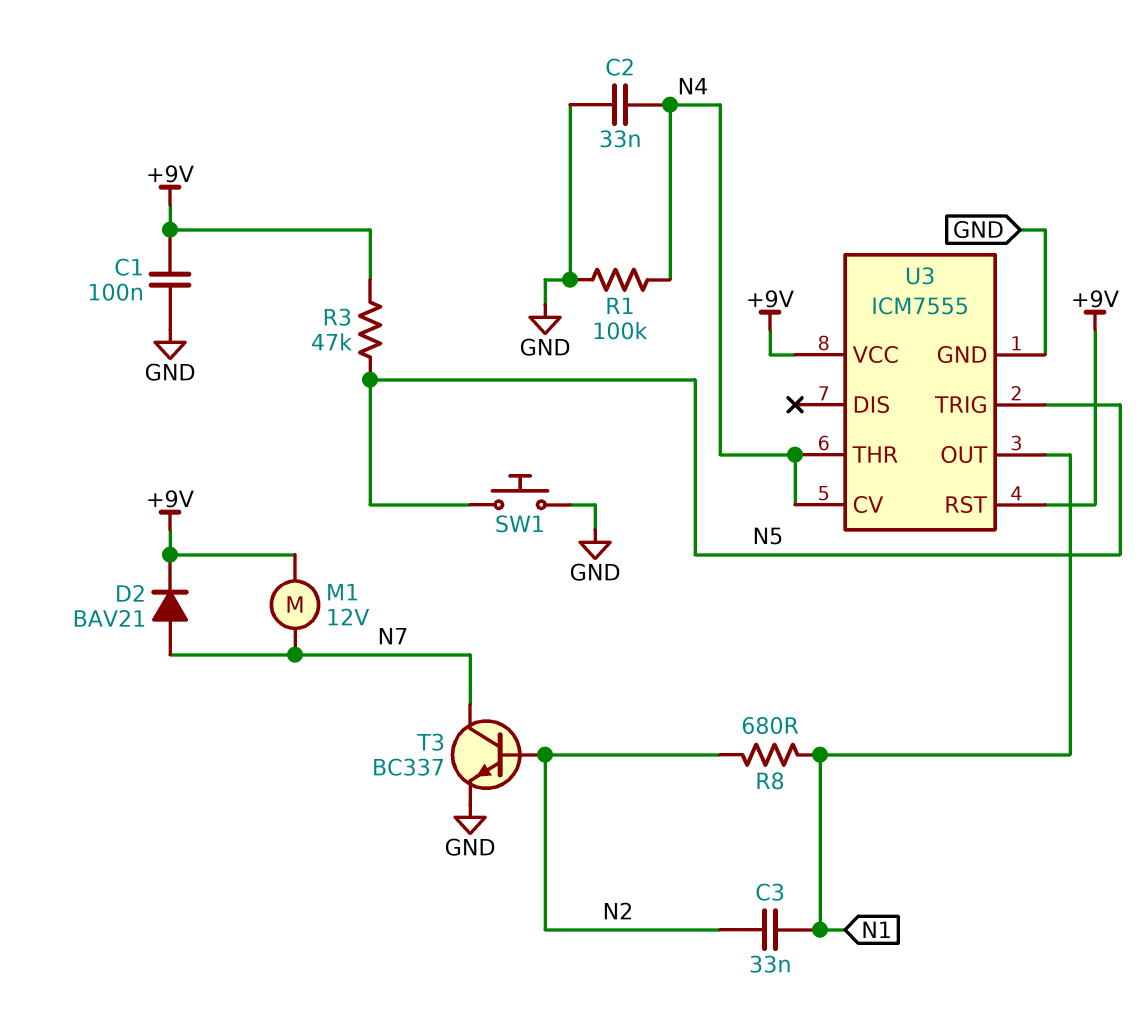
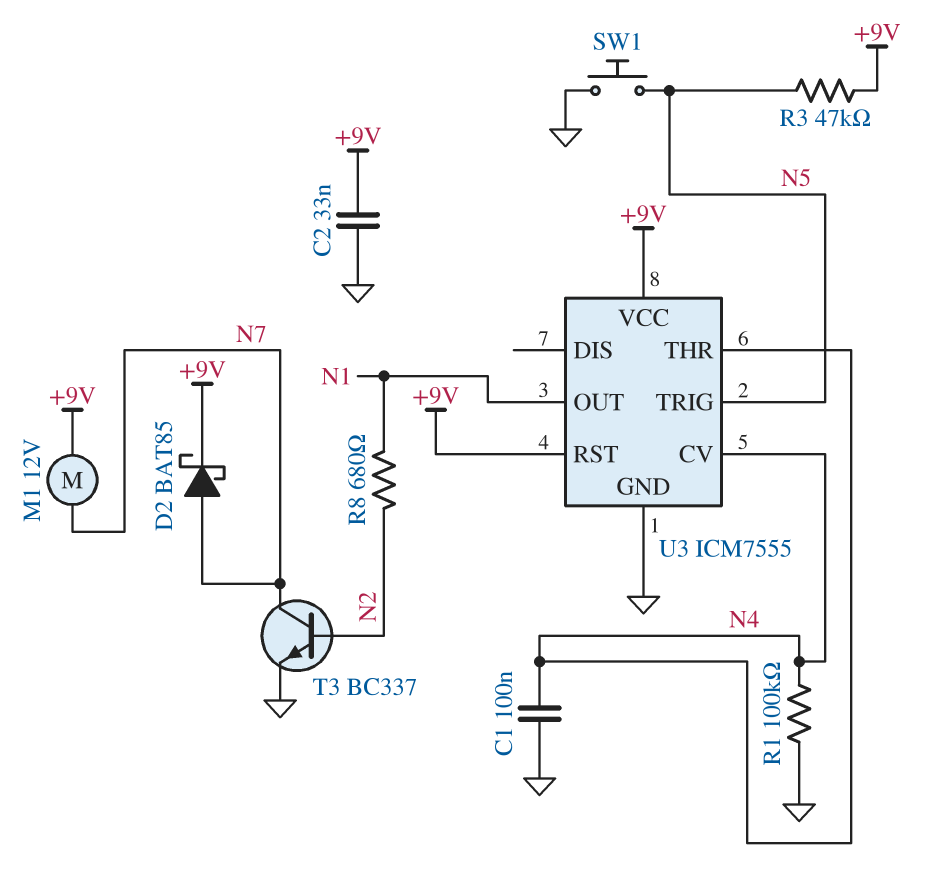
C1: 100nF (+9V, GND) -> 100nF (GND, N4)
C2: 33nF (GND, N4) -> 33nF (+9V, GND)
C3: 33nF (N1, N2) -> none
D2: diode BAV21 (A N7, K +9V) -> schottky BAT85 (A N7, K +9V)

